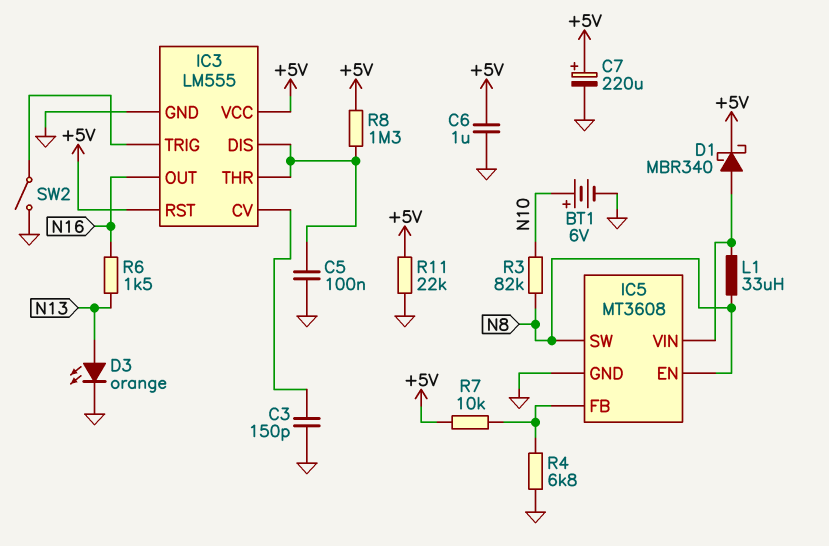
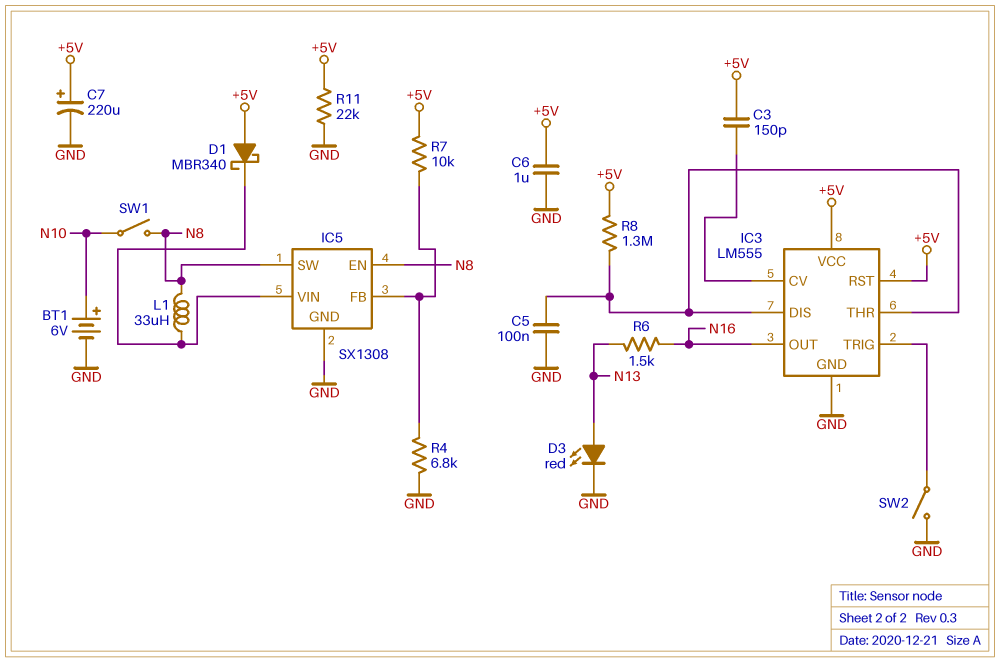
C3: 150pF (GND, IC3/CV) -> 150pF (+5V, IC3/CV)
D1: schottky MBR340 (A IC5/VIN, K +5V) -> schottky MBR340 (A +5V, K IC5/VIN)
D3: LED orange (A N13, K GND) -> LED red (A N13, K GND)
IC5: MT3608 -> SX1308
R3: 82k (N8, N10) -> none
SW1: none -> switch (N8, N10)

